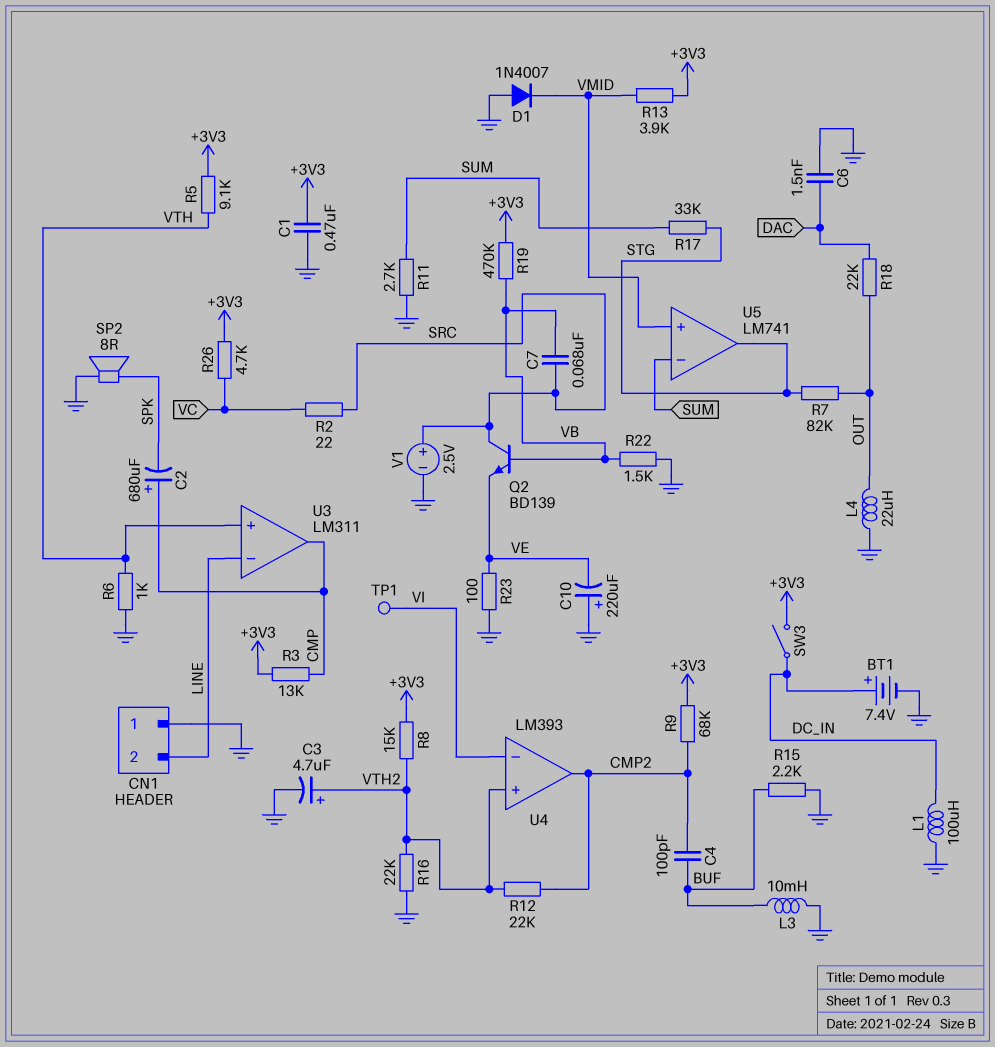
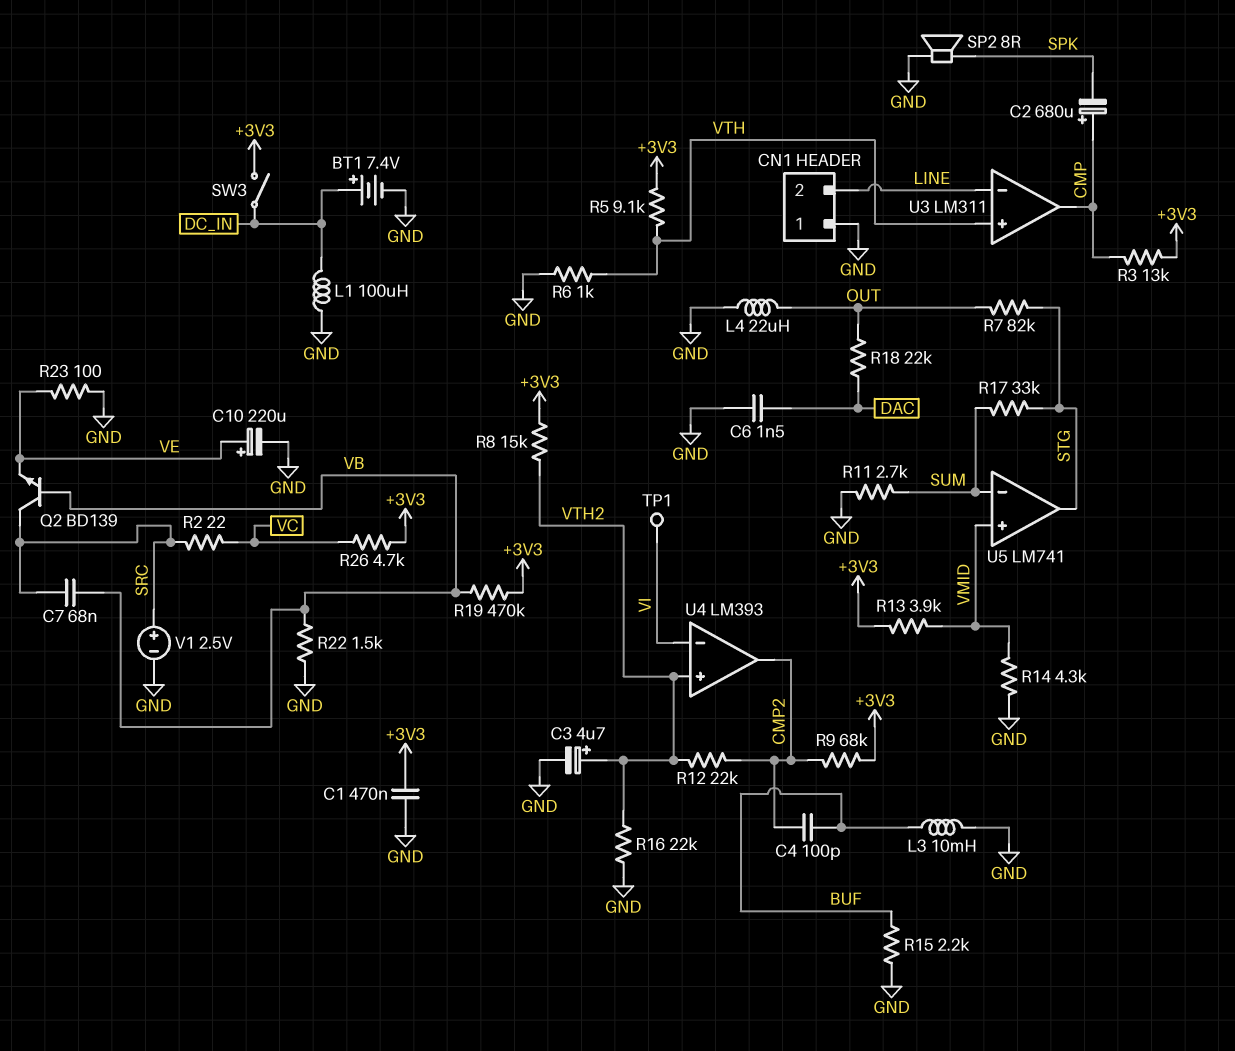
C10: 220uF (plus GND, minus VE) -> 220uF (plus VE, minus GND)
D1: diode 1N4007 (A GND, K VMID) -> none
R14: none -> 4.3k (GND, VMID)

